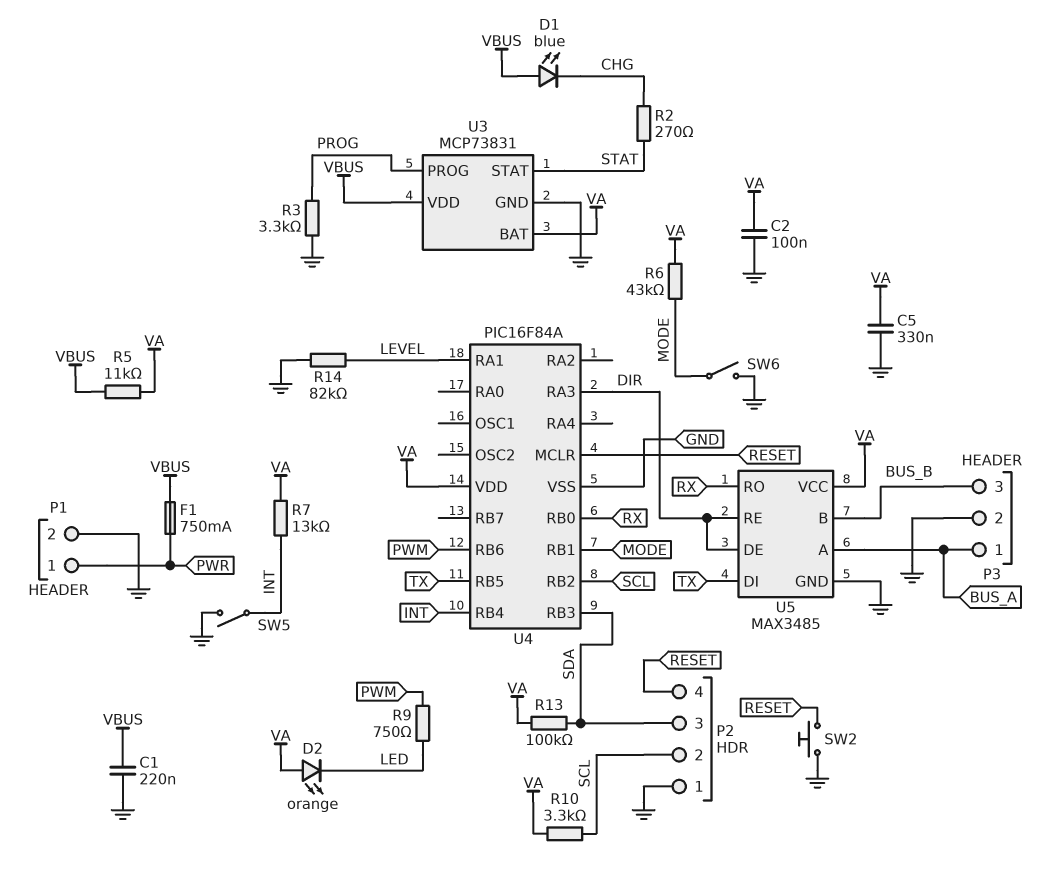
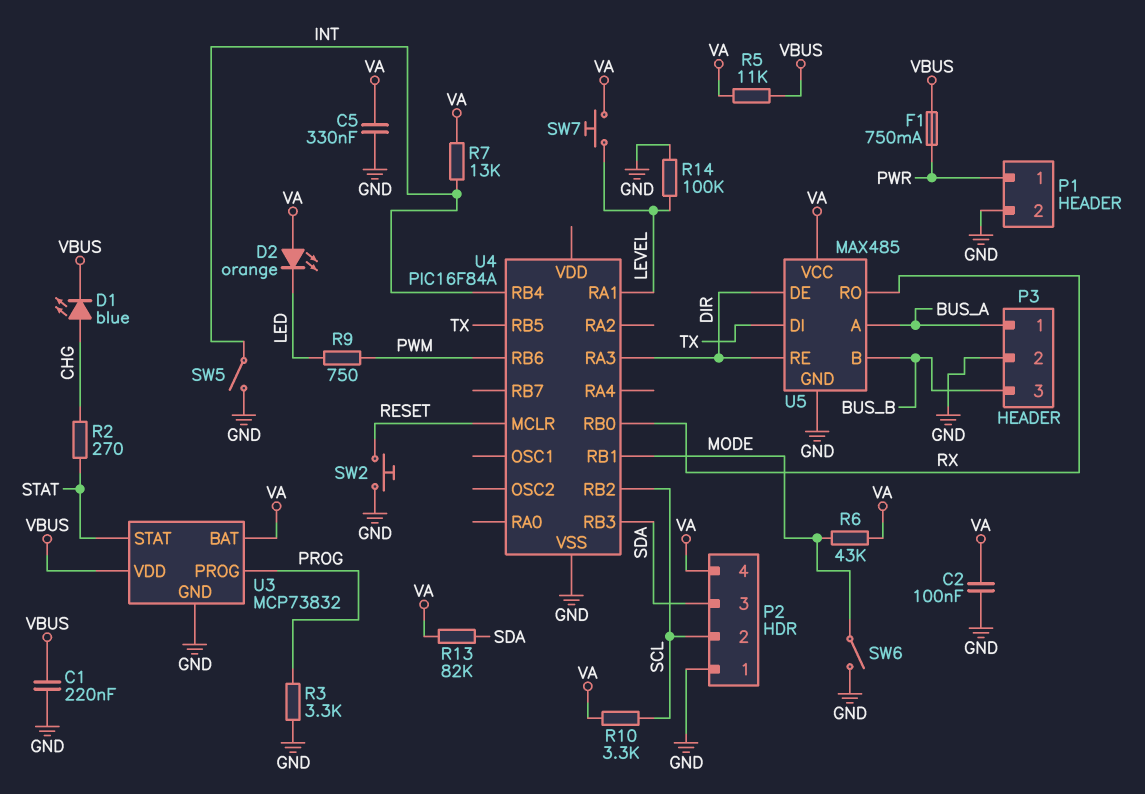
D1: LED blue (A VBUS, K CHG) -> LED blue (A CHG, K VBUS)
P2 pin 4: RESET -> VA
R13: 100k (SDA, VA) -> 82k (SDA, VA)
R14: 82k (GND, LEVEL) -> 100k (GND, LEVEL)
SW7: none -> button (LEVEL, VA)
U3: MCP73831 -> MCP73832
U4 pin VDD: VA -> none
U5: MAX3485 -> MAX485

